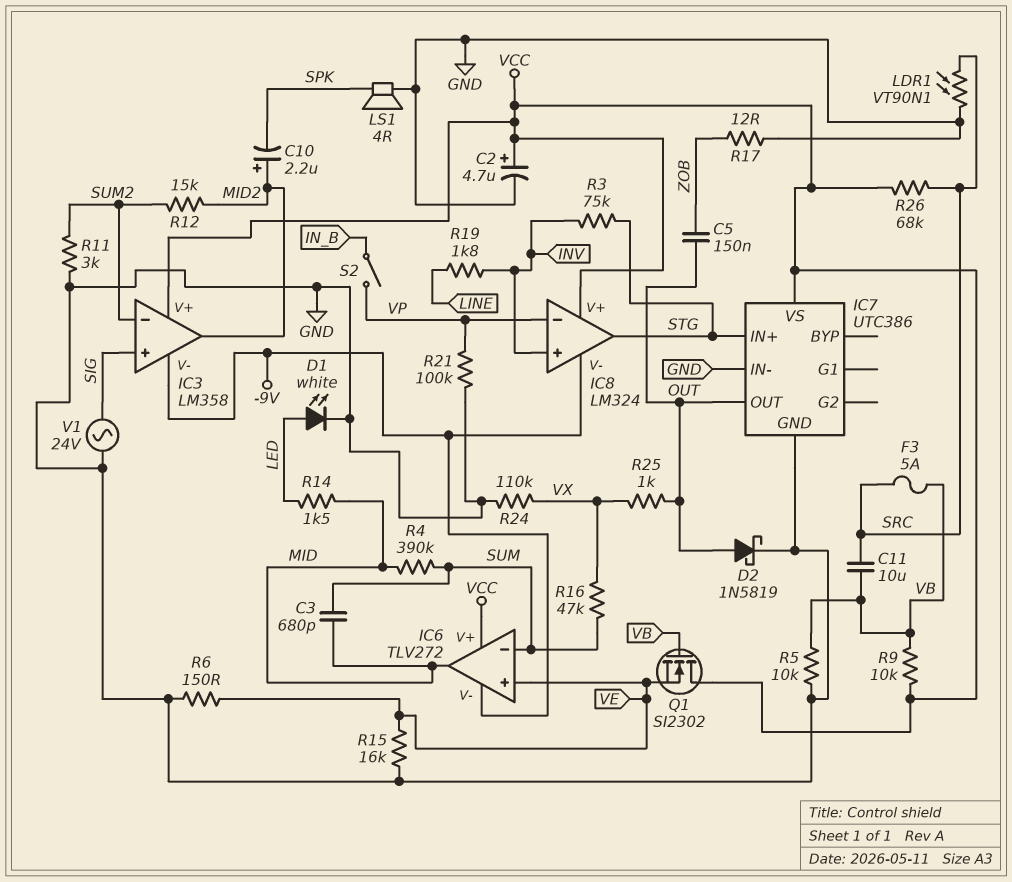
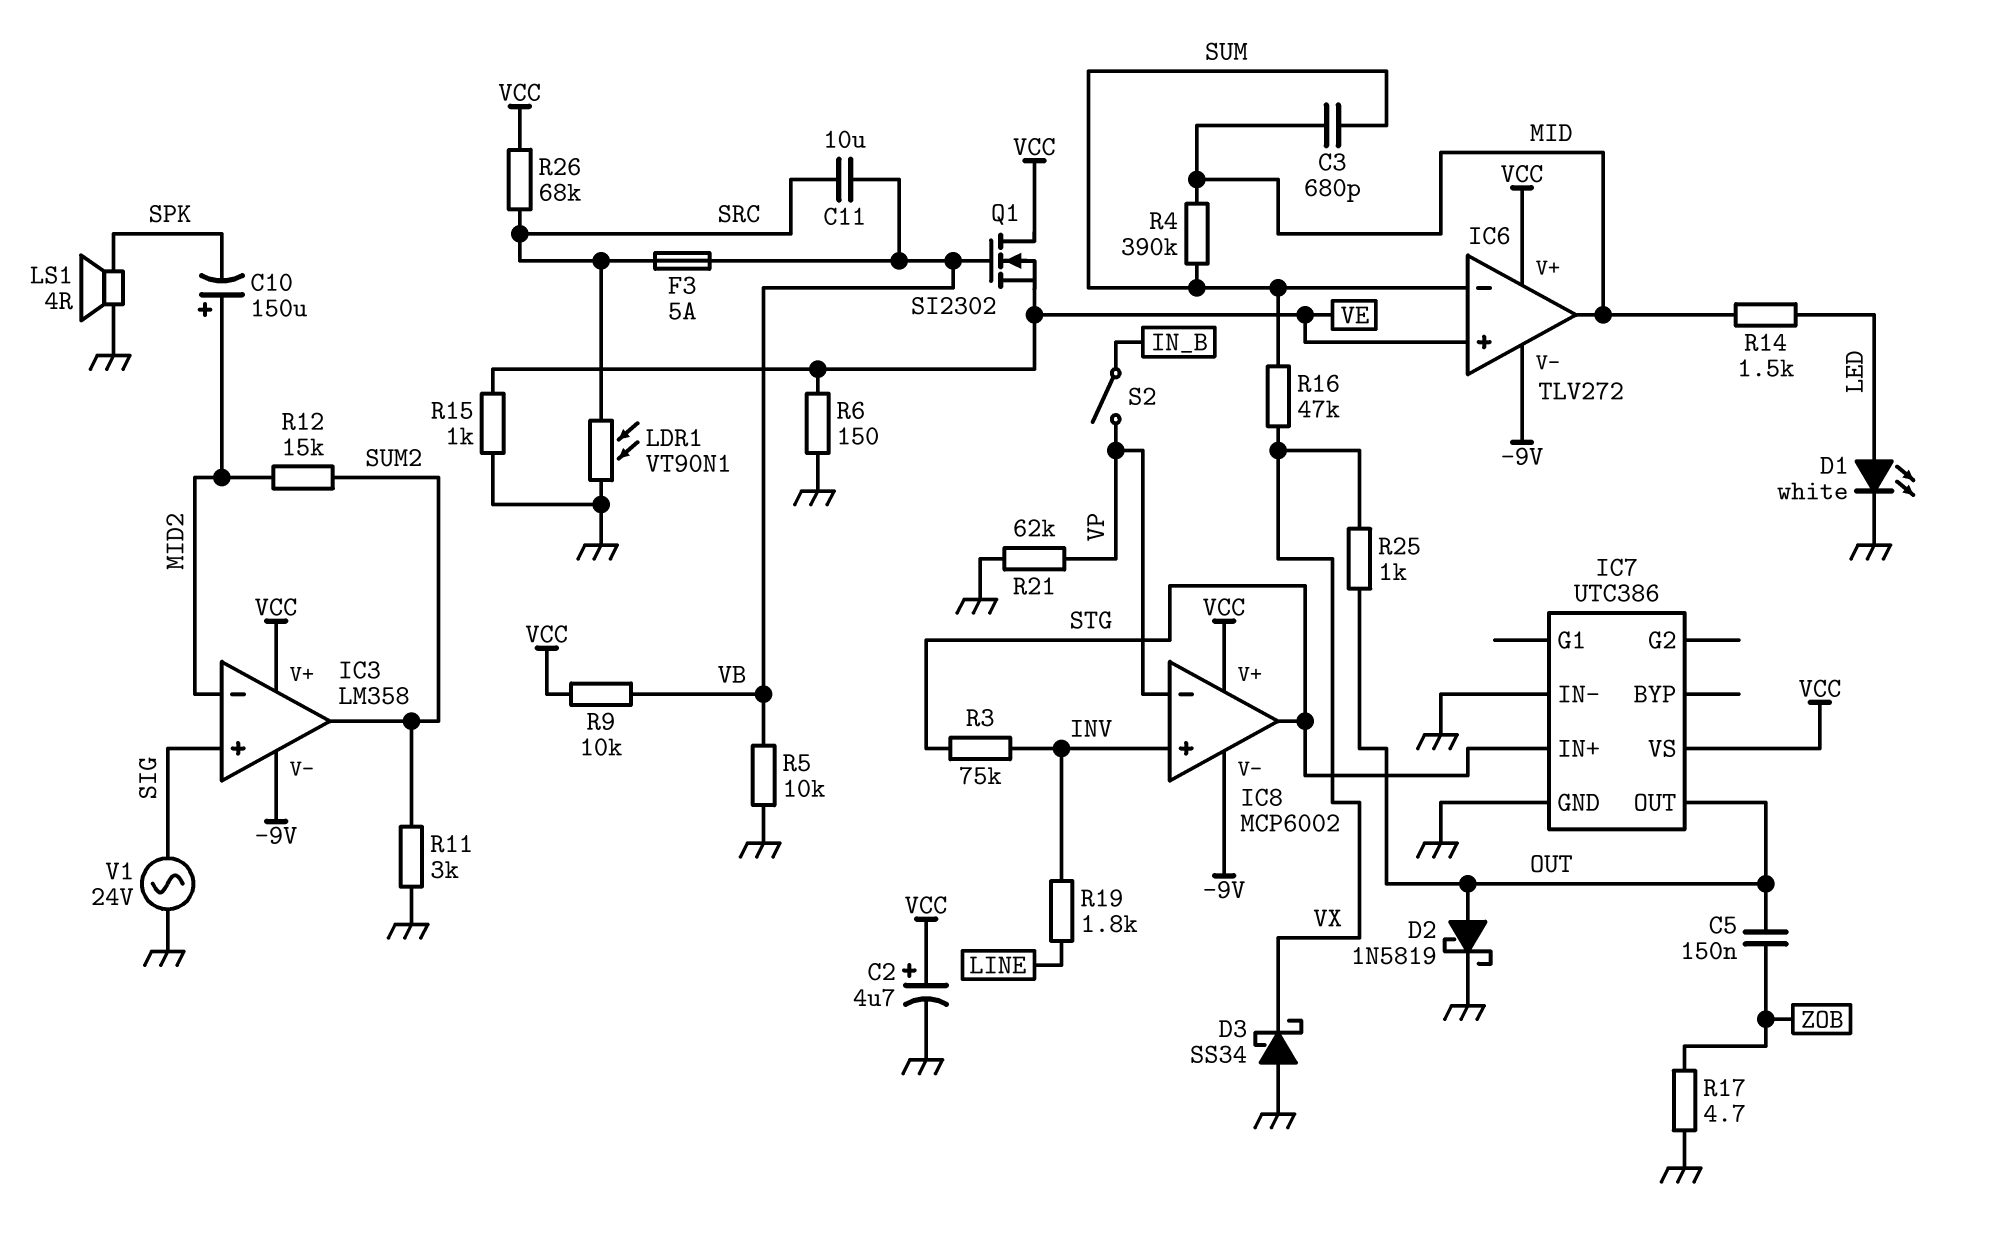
C10: 2.2uF (plus MID2, minus SPK) -> 150uF (plus MID2, minus SPK)
D3: none -> schottky SS34 (A GND, K VX)
IC3 pin in-: SUM2 -> MID2
IC3 pin out: MID2 -> SUM2
IC8: LM324 -> MCP6002
R15: 16k (GND, VE) -> 1k (GND, VE)
R17: 12 (GND, ZOB) -> 4.7 (GND, ZOB)
R21: 100k (GND, VP) -> 62k (GND, VP)
R24: 110k (GND, VX) -> none

